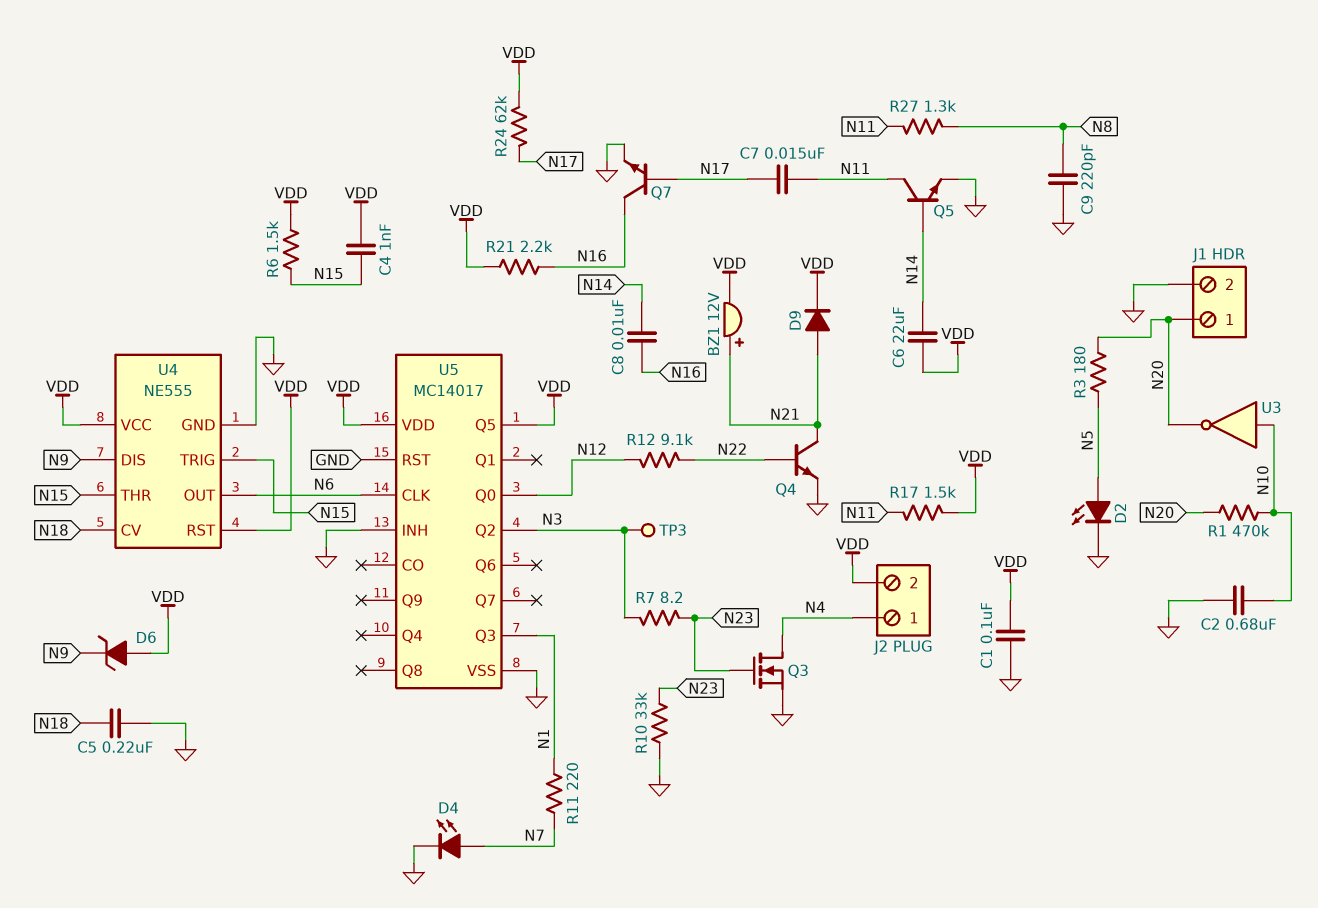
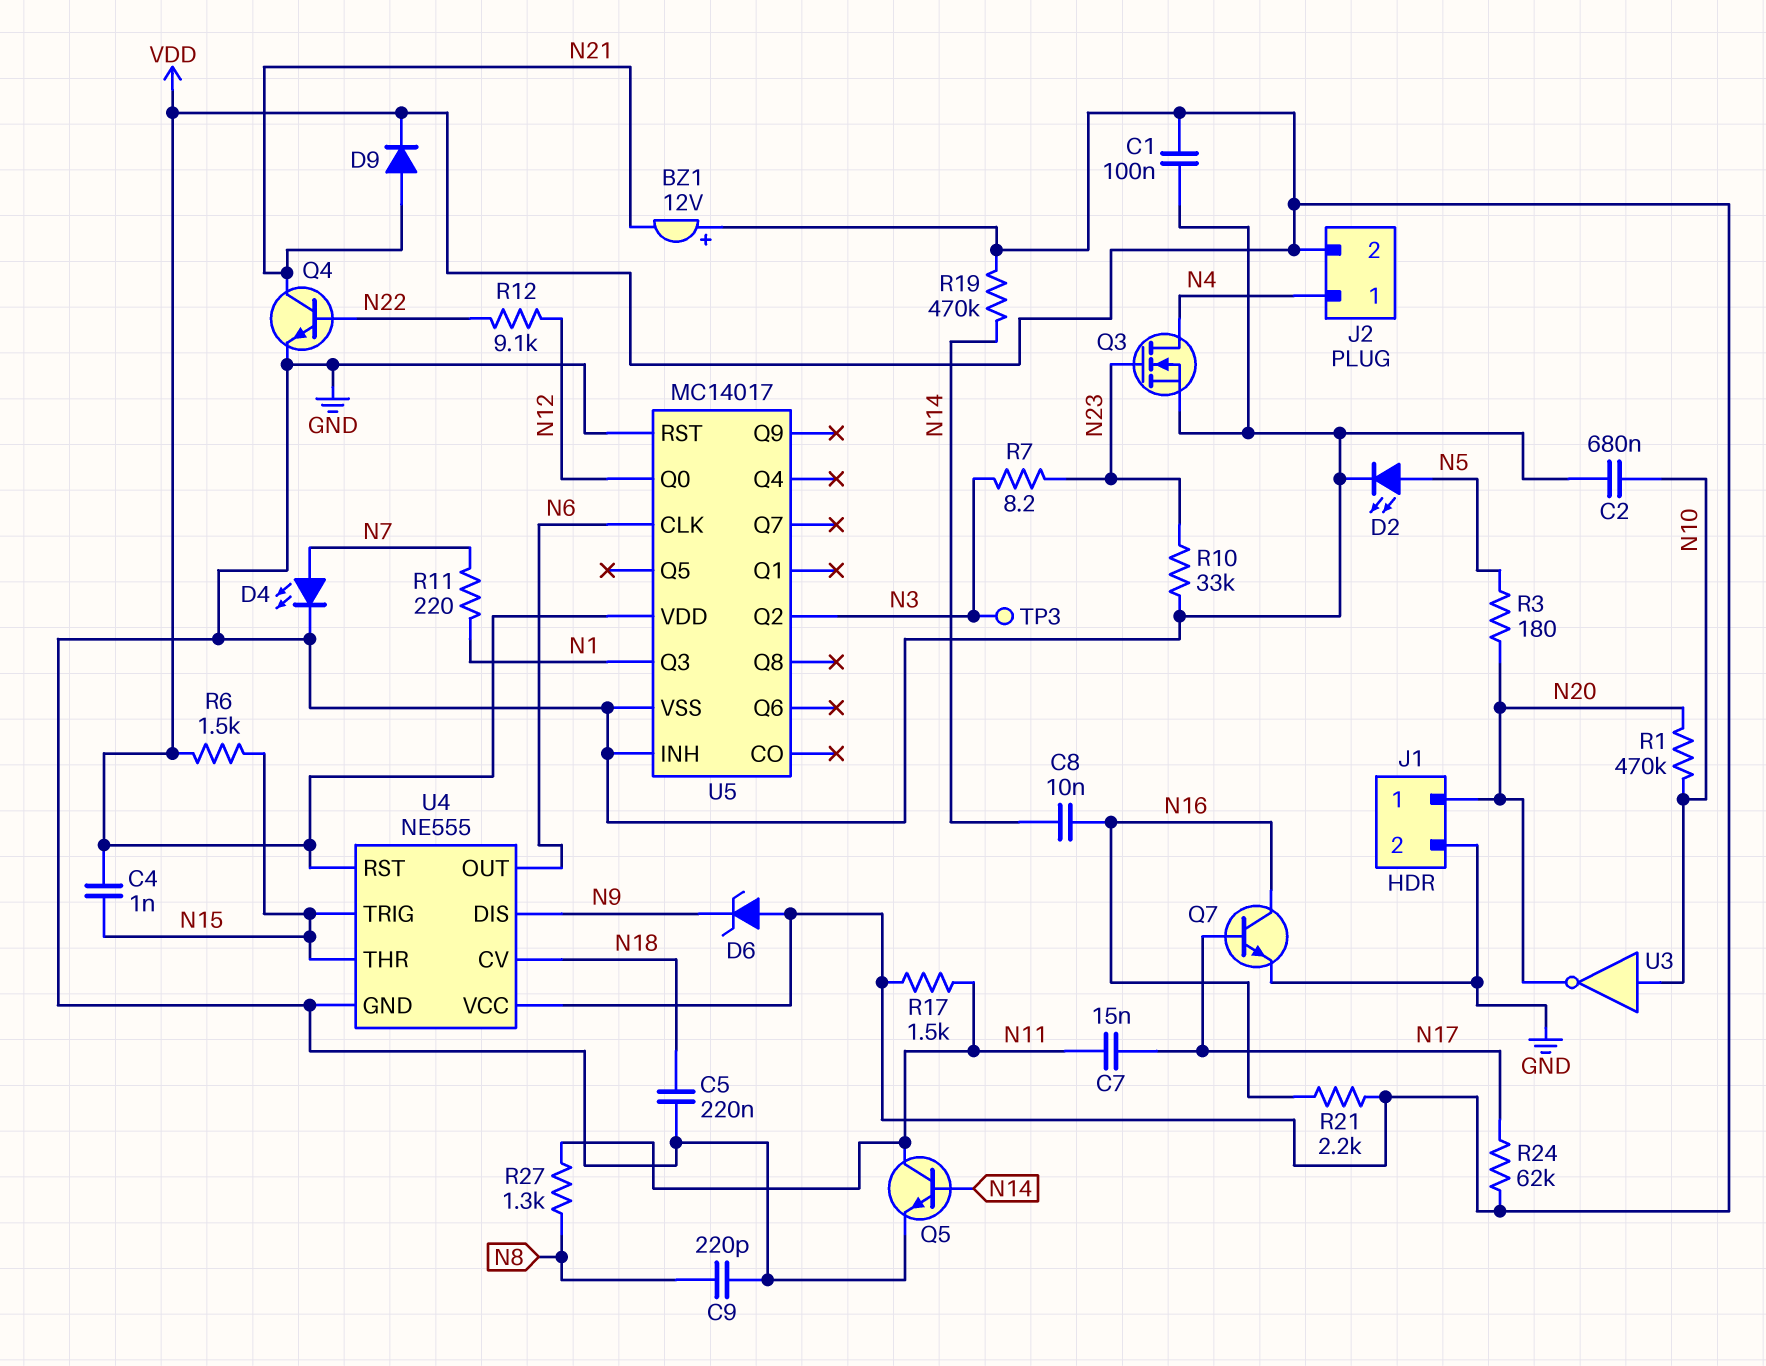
BZ1: buzzer 12V (plus N21, minus VDD) -> buzzer 12V (plus VDD, minus N21)
C6: 22uF (N14, VDD) -> none
R19: none -> 470k (N14, VDD)
U5 pin Q5: VDD -> none

